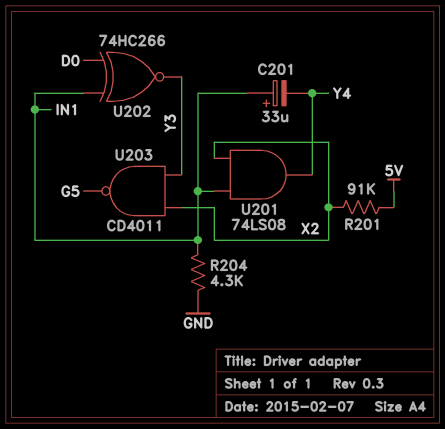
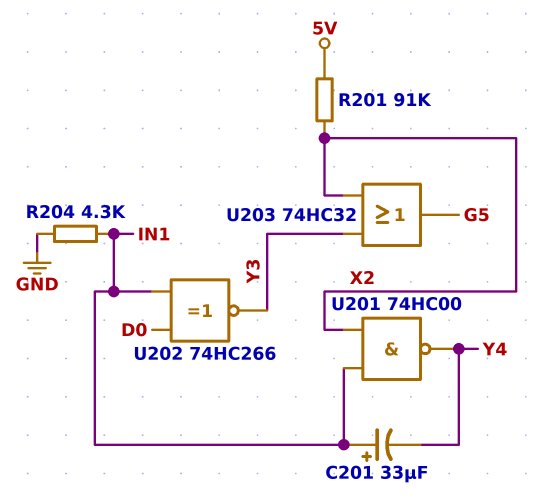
U201: AND 74LS08 (in IN1, in X2, out Y4) -> NAND 74HC00 (in IN1, in X2, out Y4)
U203: NAND CD4011 (in X2, in Y3, out G5) -> OR 74HC32 (in X2, in Y3, out G5)

